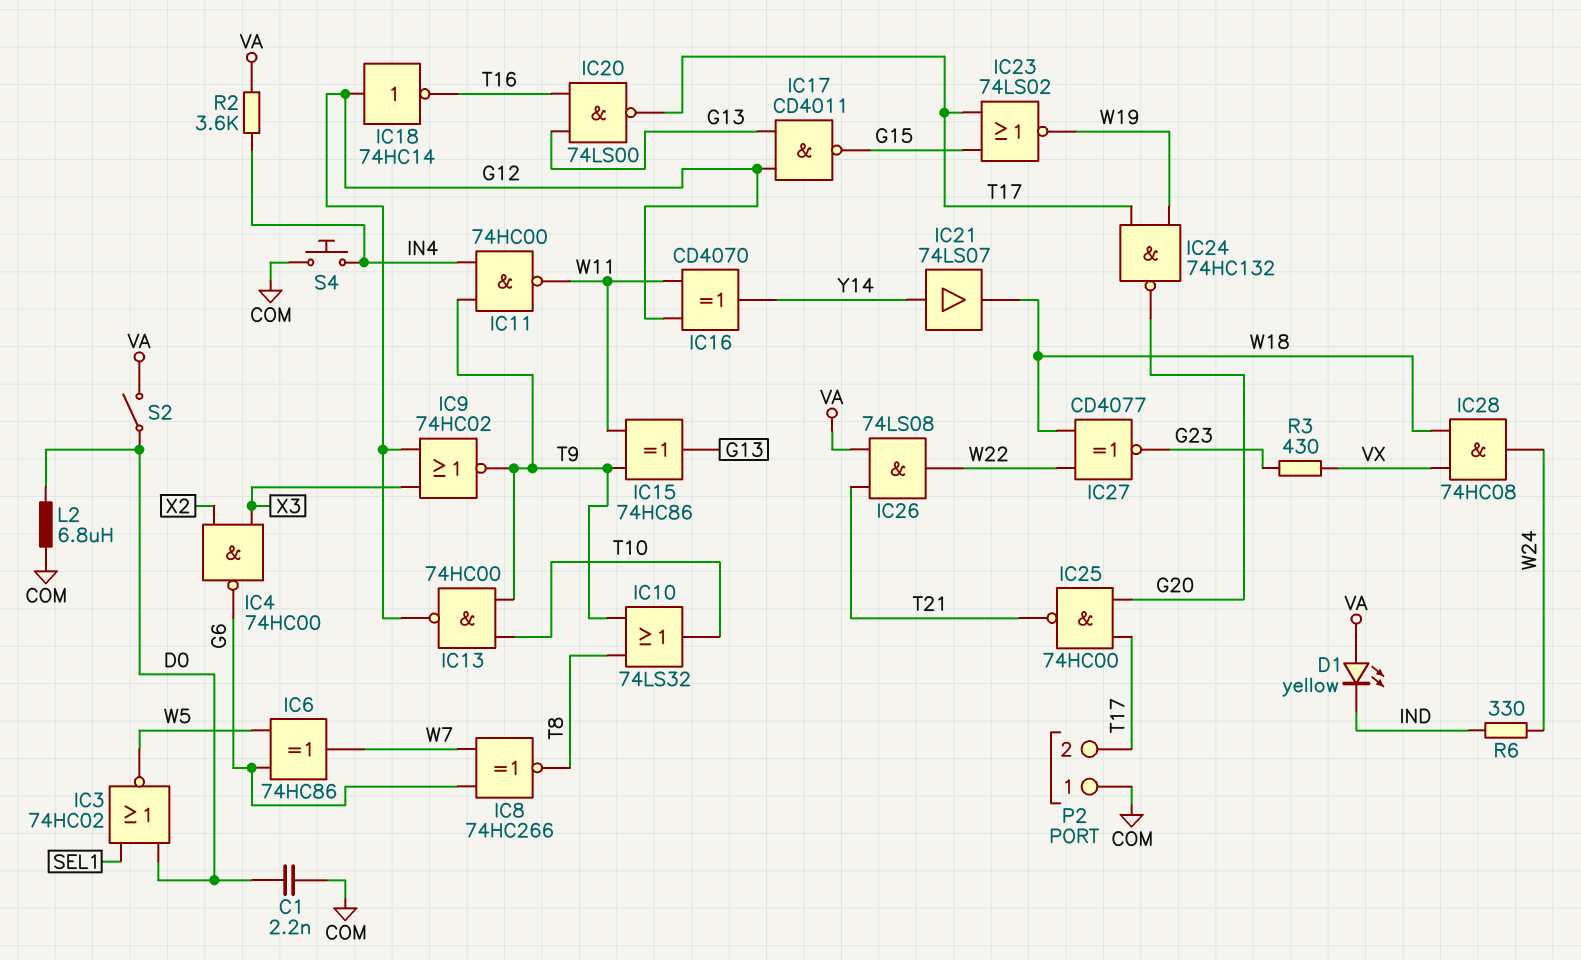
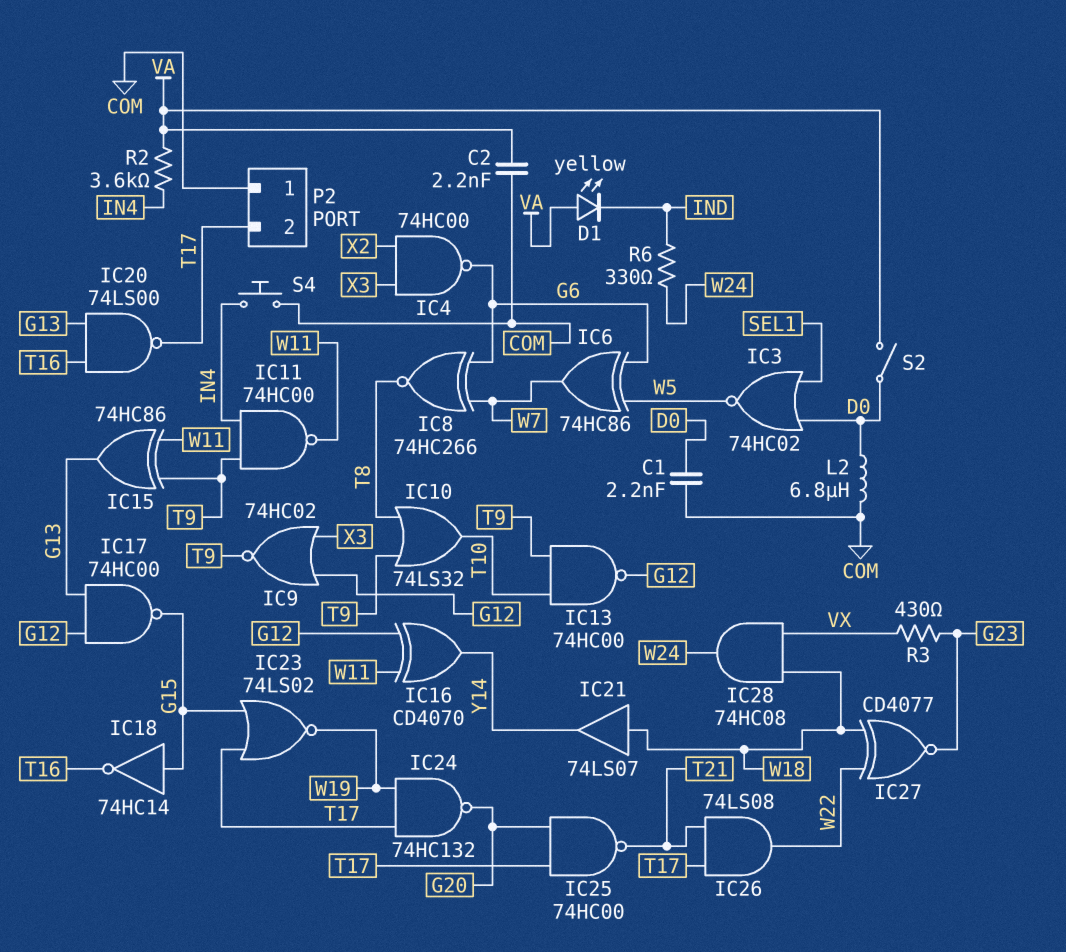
C2: none -> 2.2nF (COM, VA)
IC17: NAND CD4011 (in G12, in G13, out G15) -> NAND 74HC00 (in G12, in G13, out G15)
IC18: NOT 74HC14 (in G12, out T16) -> NOT 74HC14 (in G15, out T16)
IC21: buffer 74LS07 (in Y14, out W18) -> buffer 74LS07 (in W18, out Y14)
IC26: AND 74LS08 (in T21, in VA, out W22) -> AND 74LS08 (in T17, in T21, out W22)

